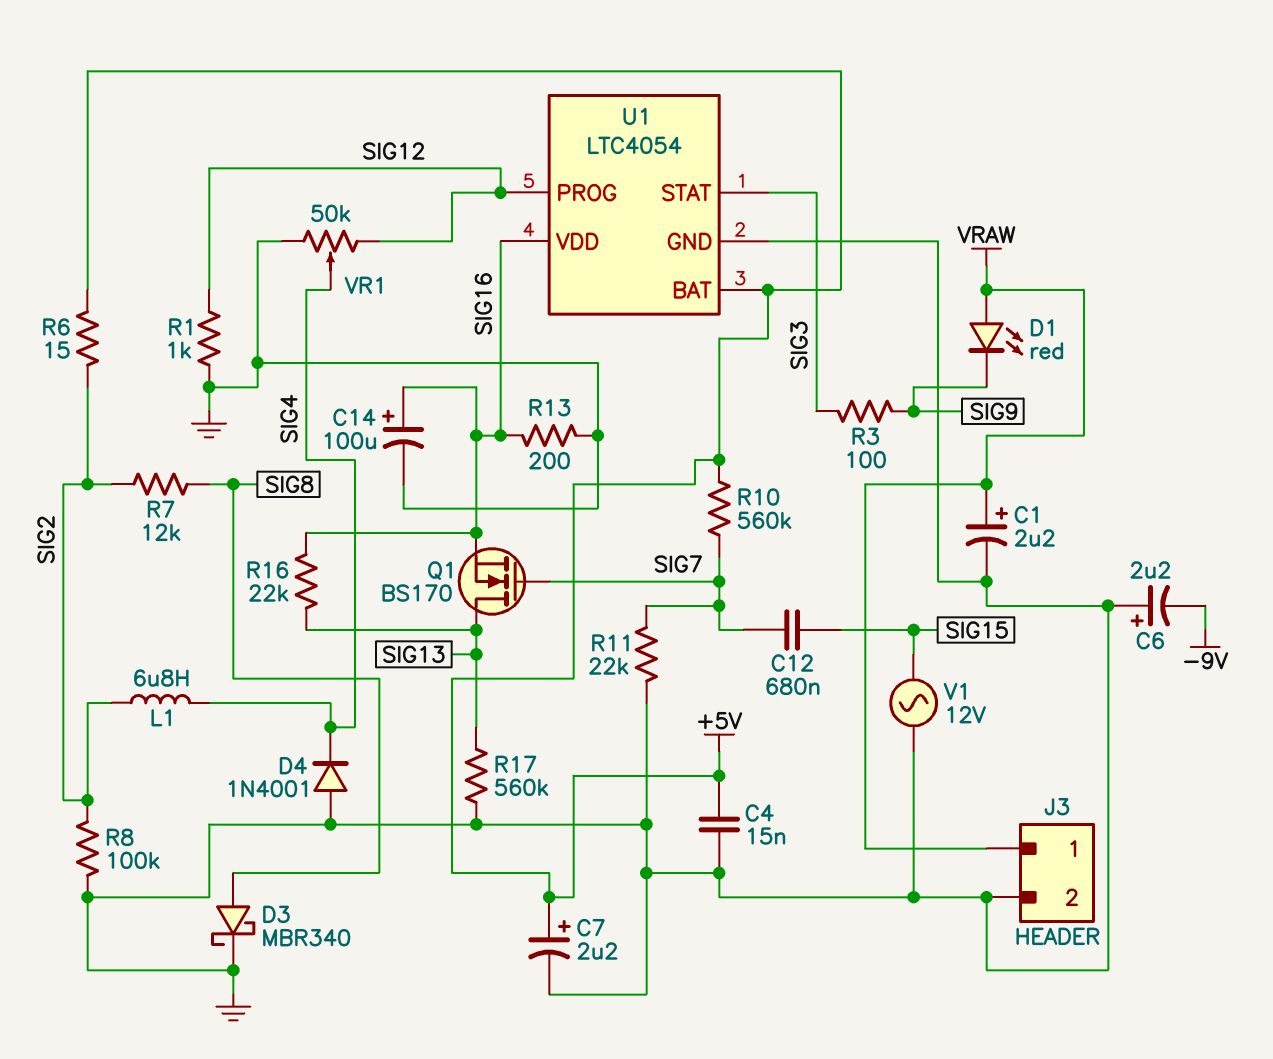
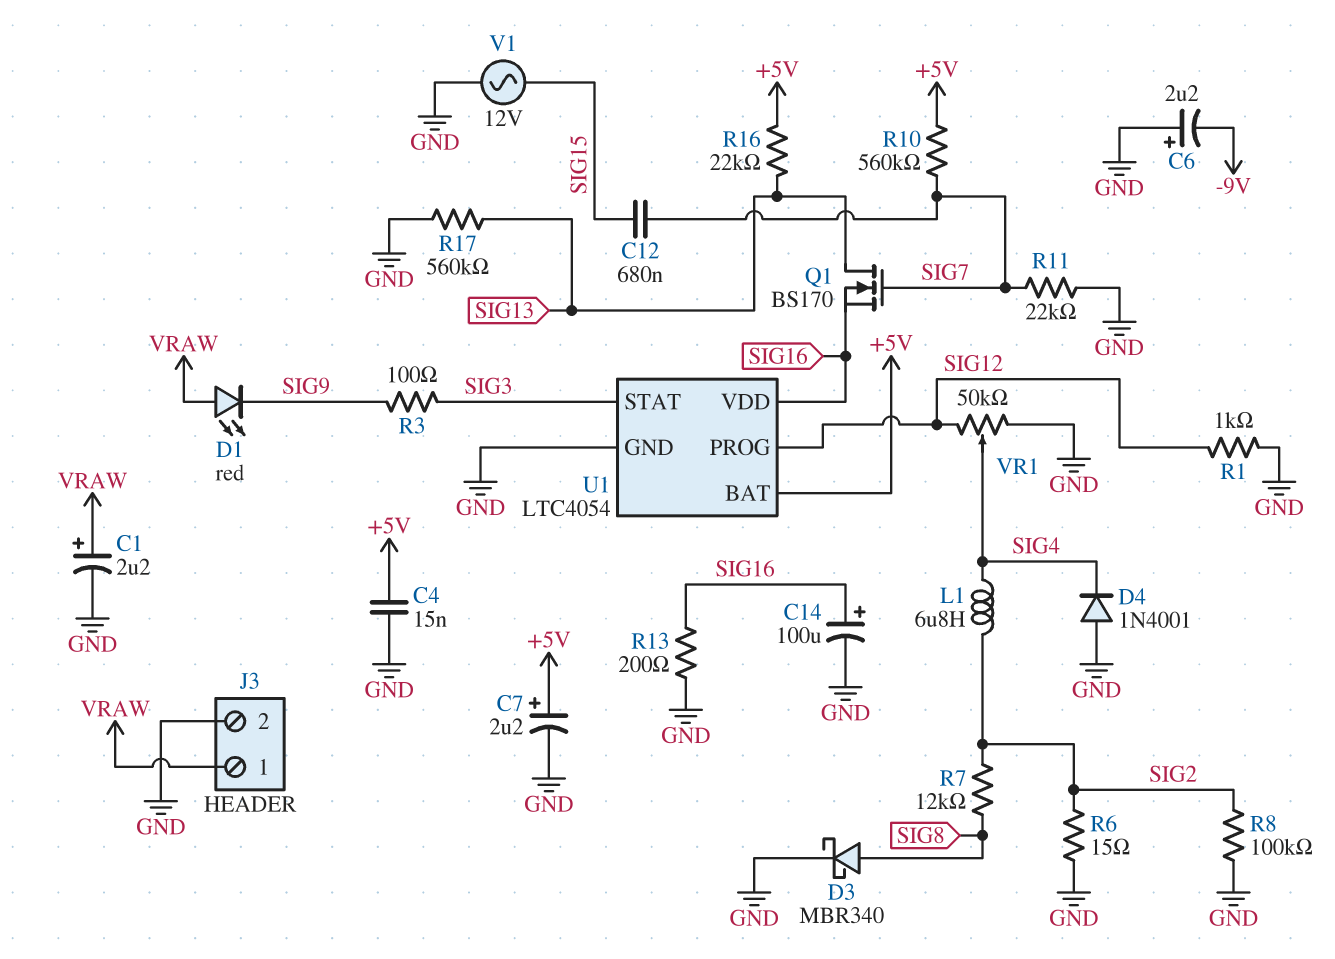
R6: 15 (+5V, SIG2) -> 15 (GND, SIG2)
R16: 22k (SIG13, SIG16) -> 22k (+5V, SIG13)

